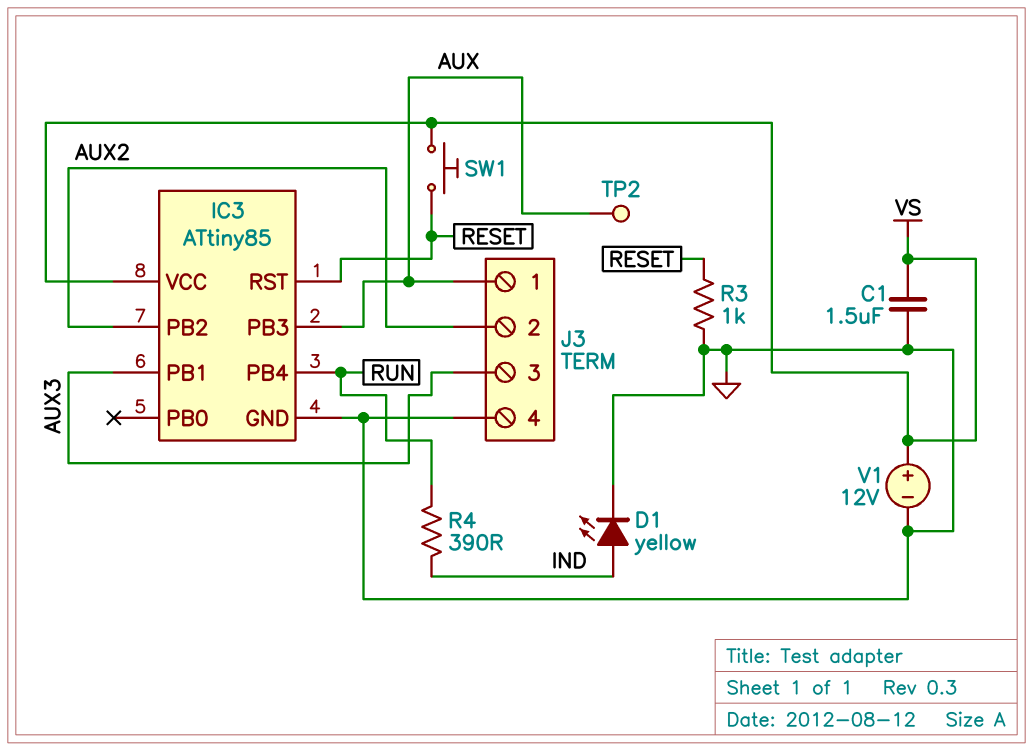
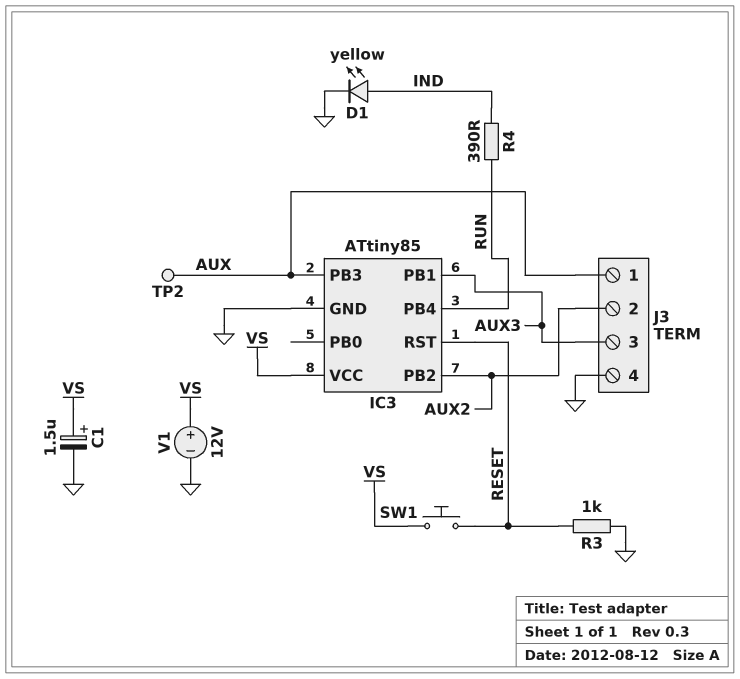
C1: 1.5uF (GND, VS) -> 1.5uF (plus VS, minus GND)

